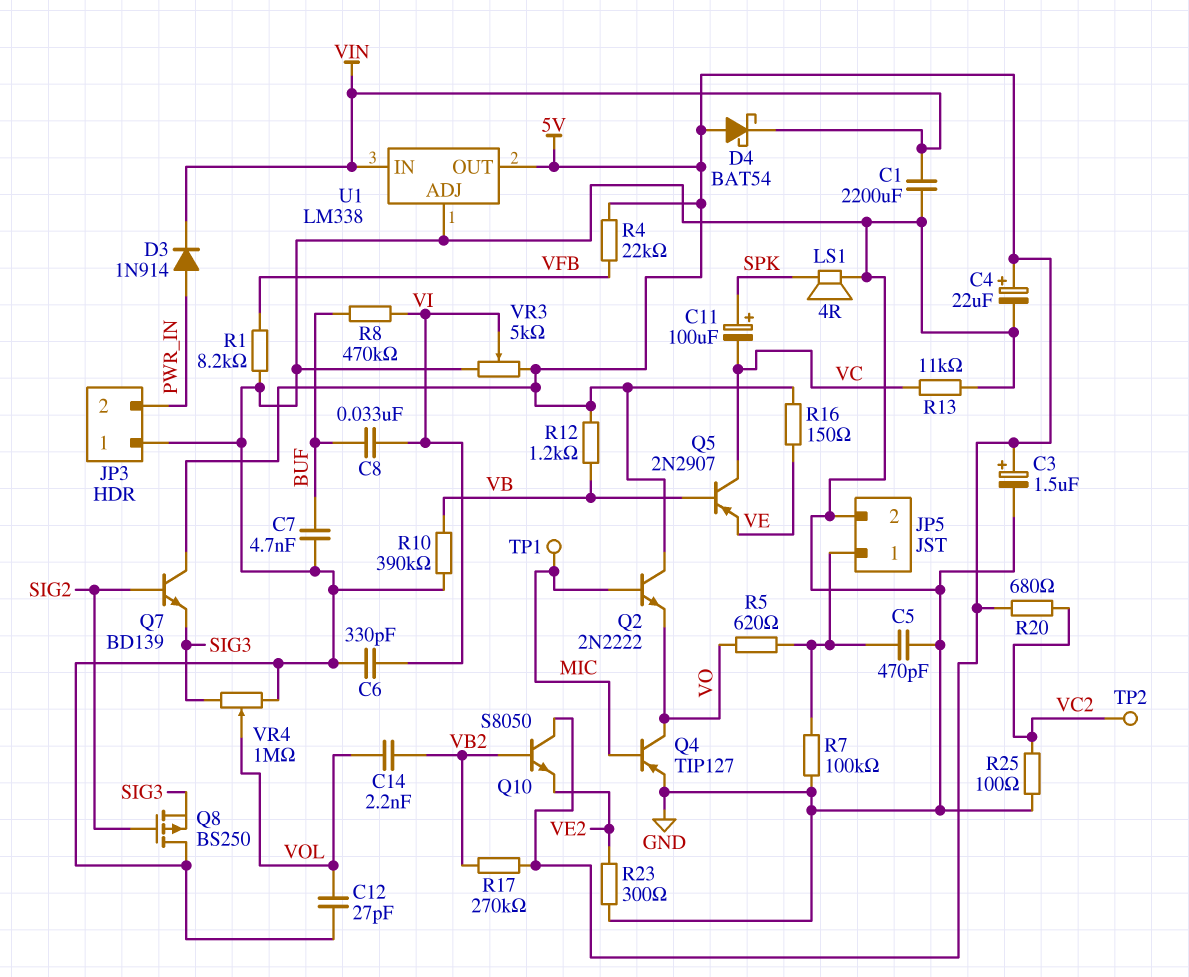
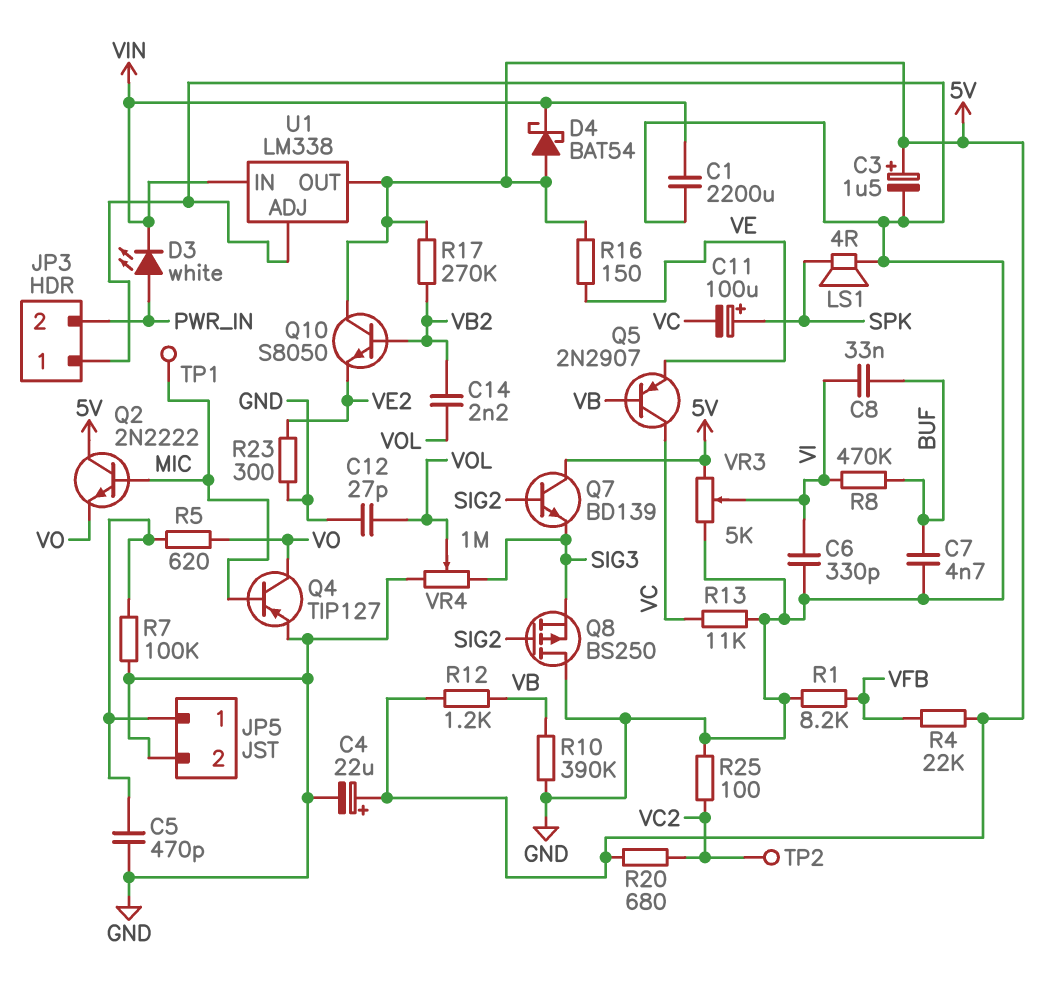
D3: diode 1N914 (A PWR_IN, K VIN) -> LED white (A PWR_IN, K VIN)

